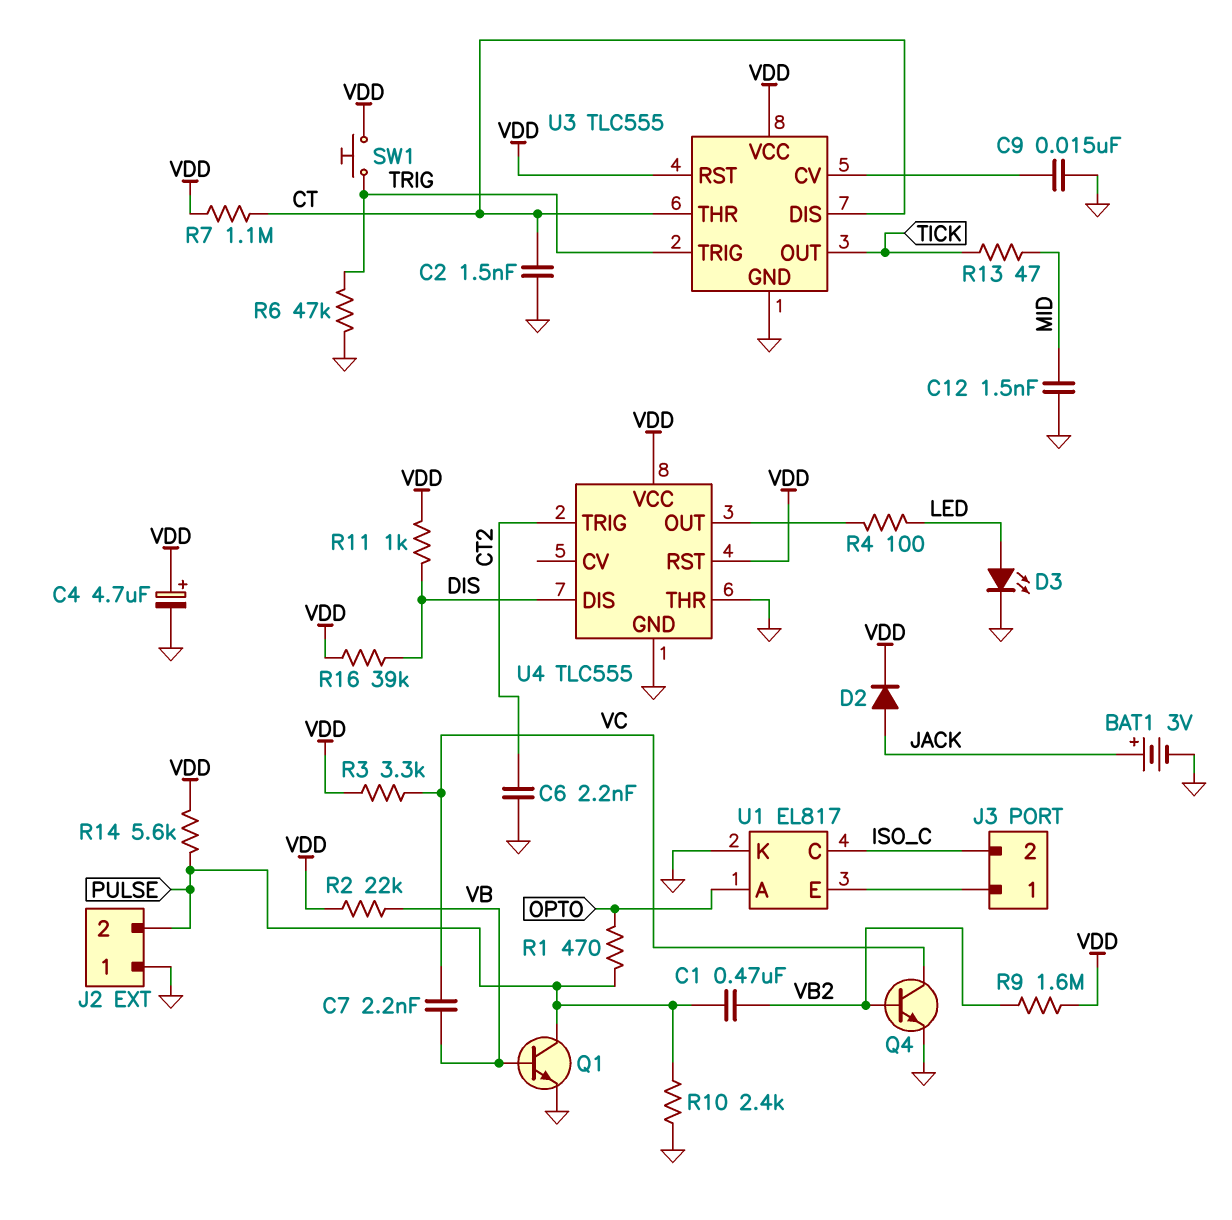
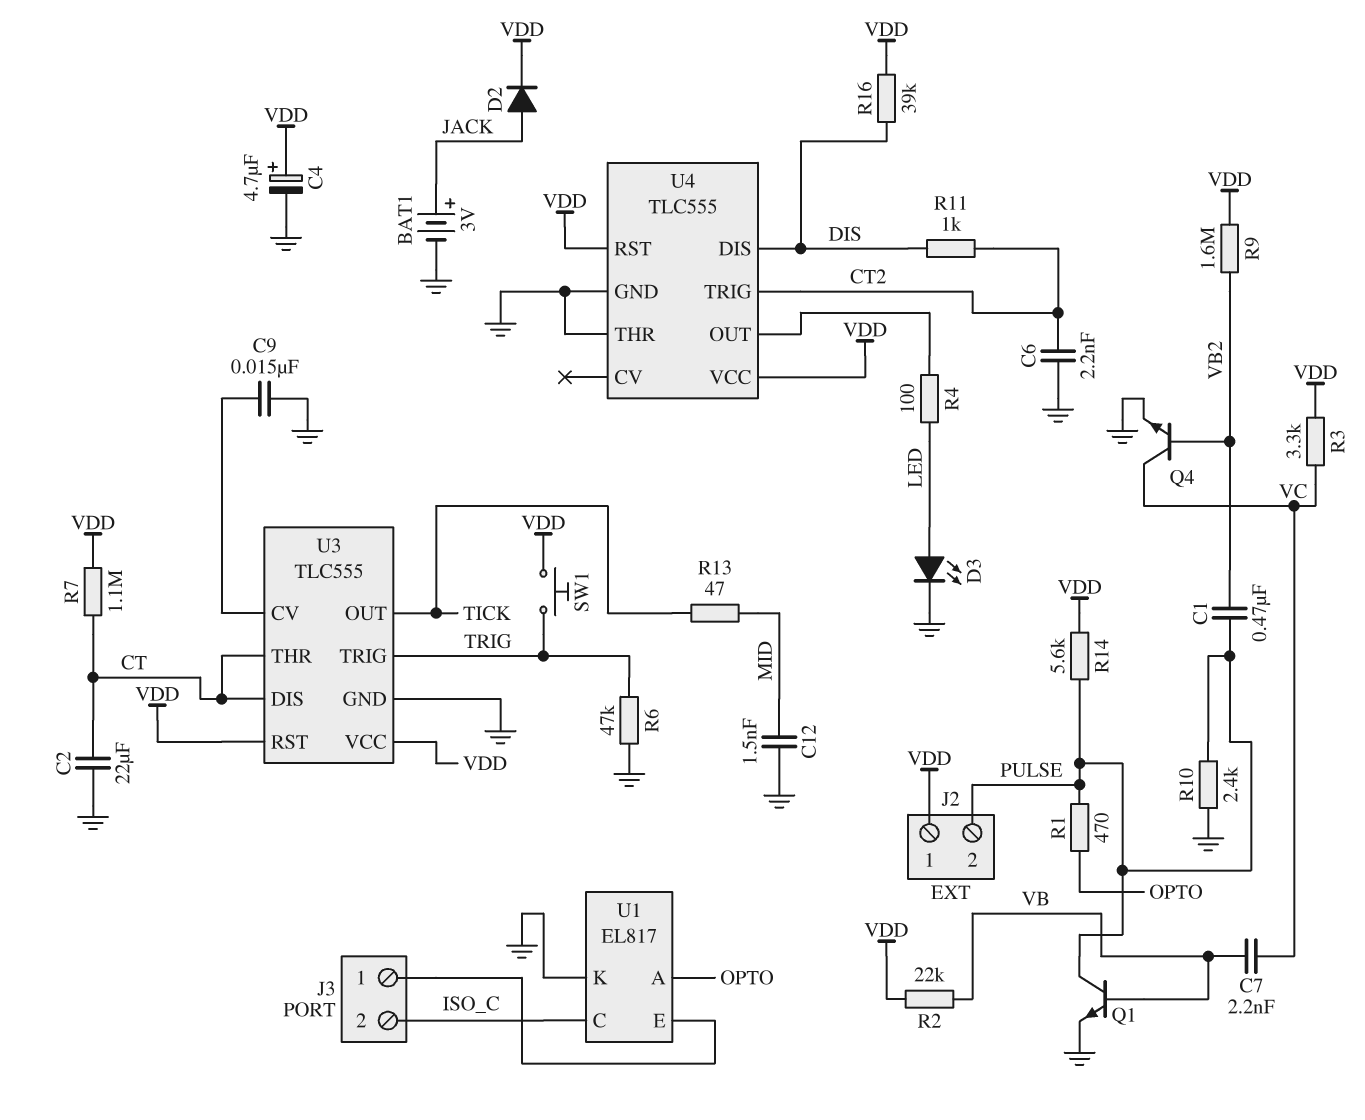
C2: 1.5nF (CT, GND) -> 22uF (CT, GND)
J2 pin 1: GND -> VDD
R11: 1k (DIS, VDD) -> 1k (CT2, DIS)

